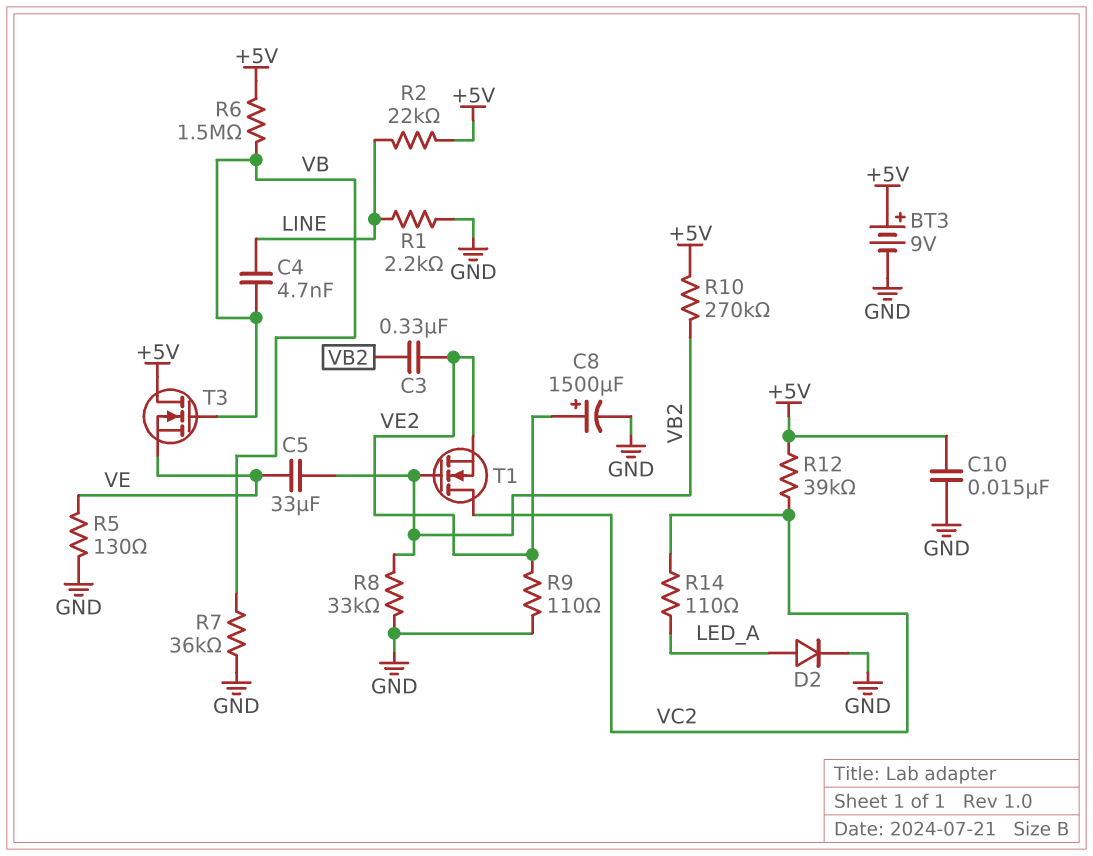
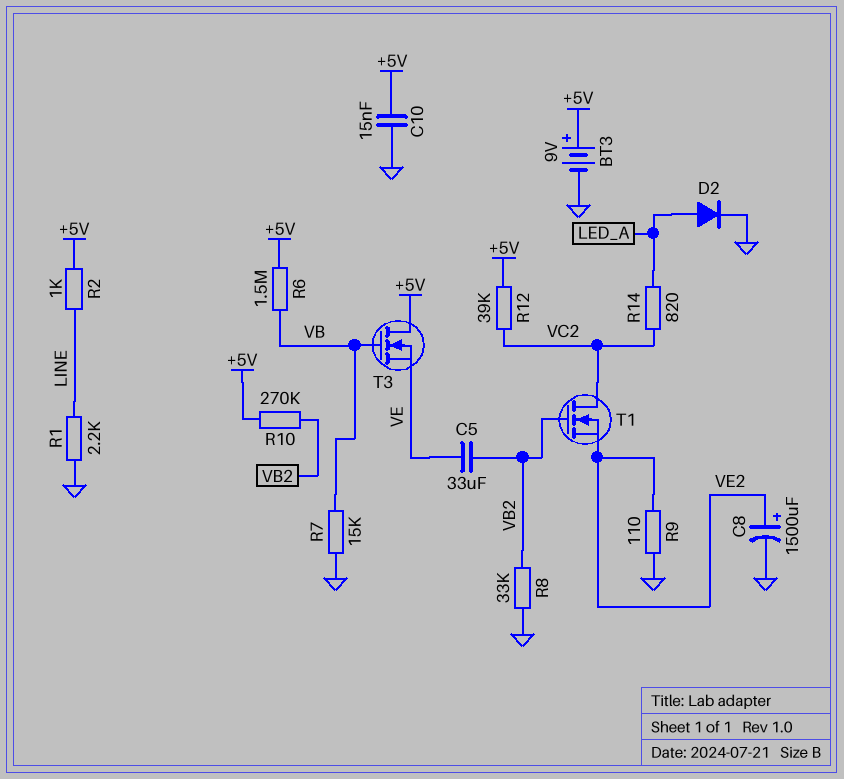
C3: 330nF (VB2, VE2) -> none
C4: 4.7nF (LINE, VB) -> none
R2: 22k (+5V, LINE) -> 1k (+5V, LINE)
R5: 130 (GND, VE) -> none
R7: 36k (GND, VB) -> 15k (GND, VB)
R14: 110 (LED_A, VC2) -> 820 (LED_A, VC2)

